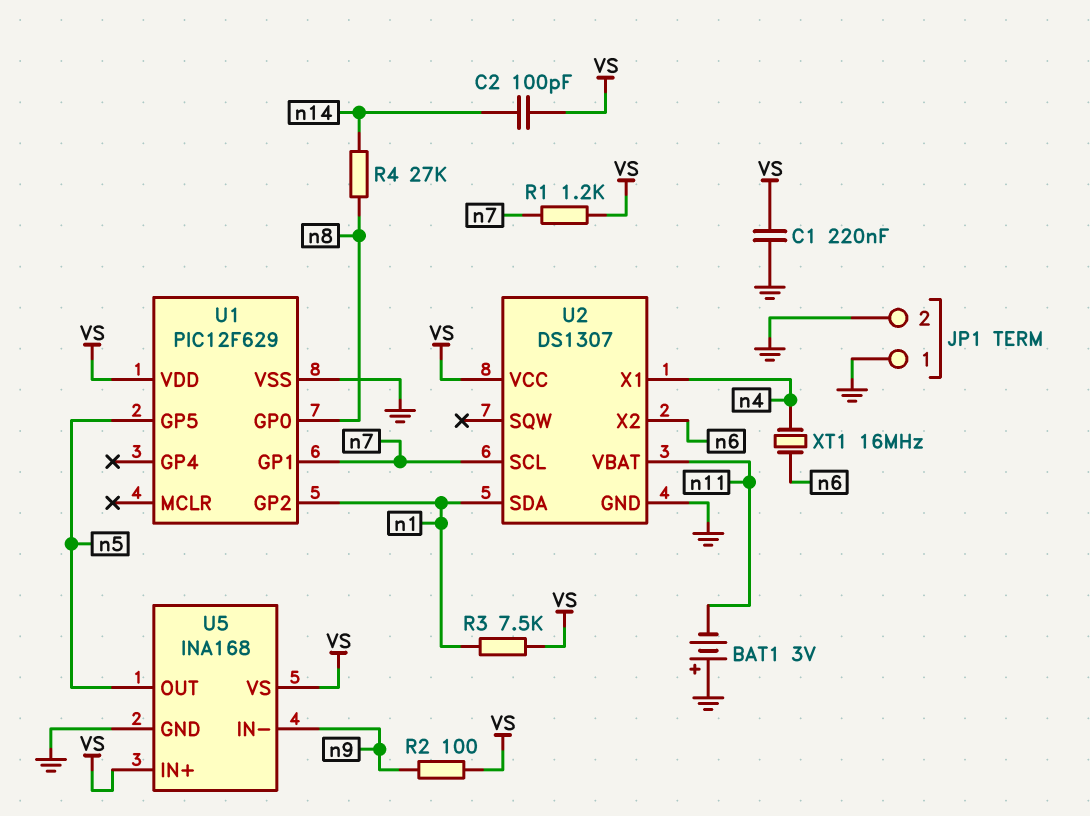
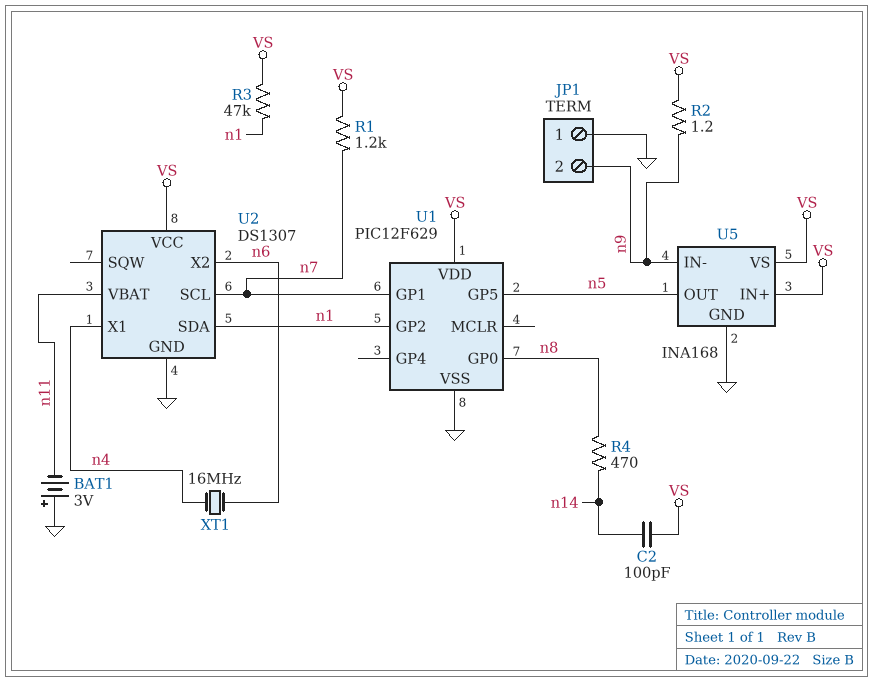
C1: 220nF (GND, VS) -> none
JP1 pin 2: GND -> n9
R2: 100 (VS, n9) -> 1.2 (VS, n9)
R3: 7.5k (VS, n1) -> 47k (VS, n1)
R4: 27k (n8, n14) -> 470 (n8, n14)

